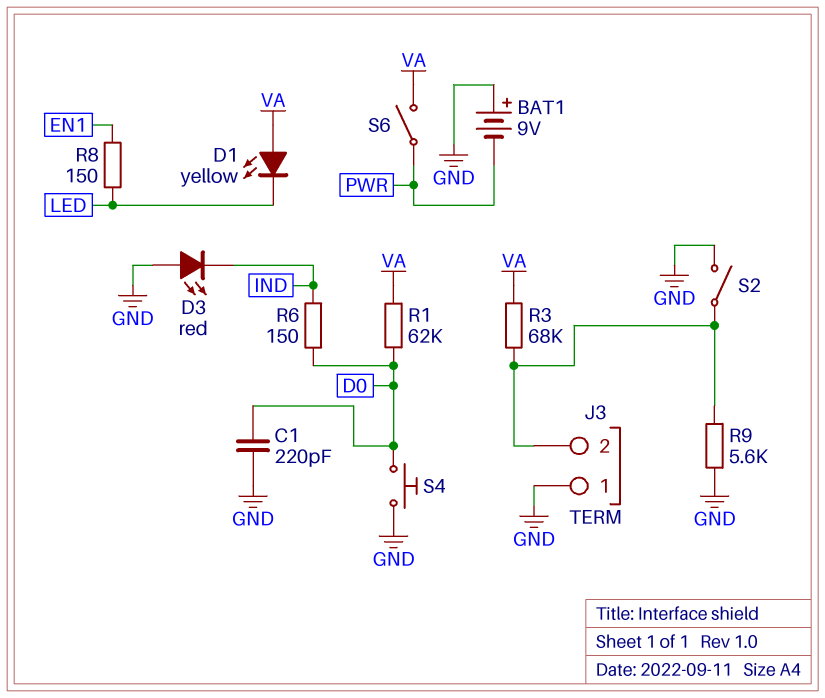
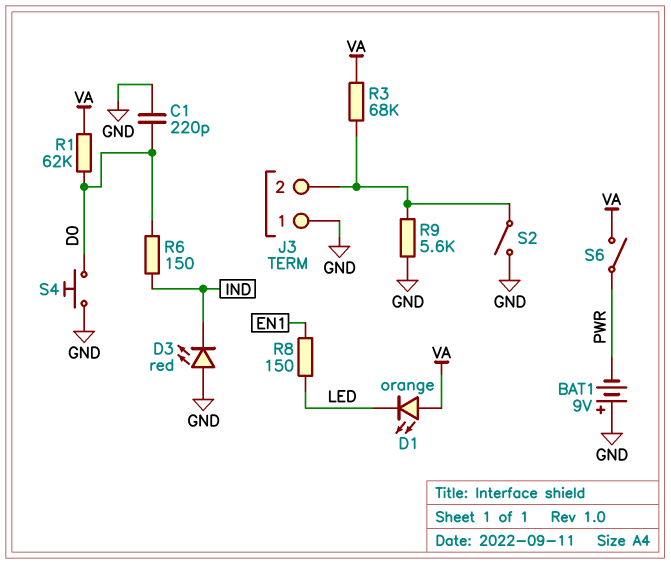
D1: LED yellow (A VA, K LED) -> LED orange (A VA, K LED)

